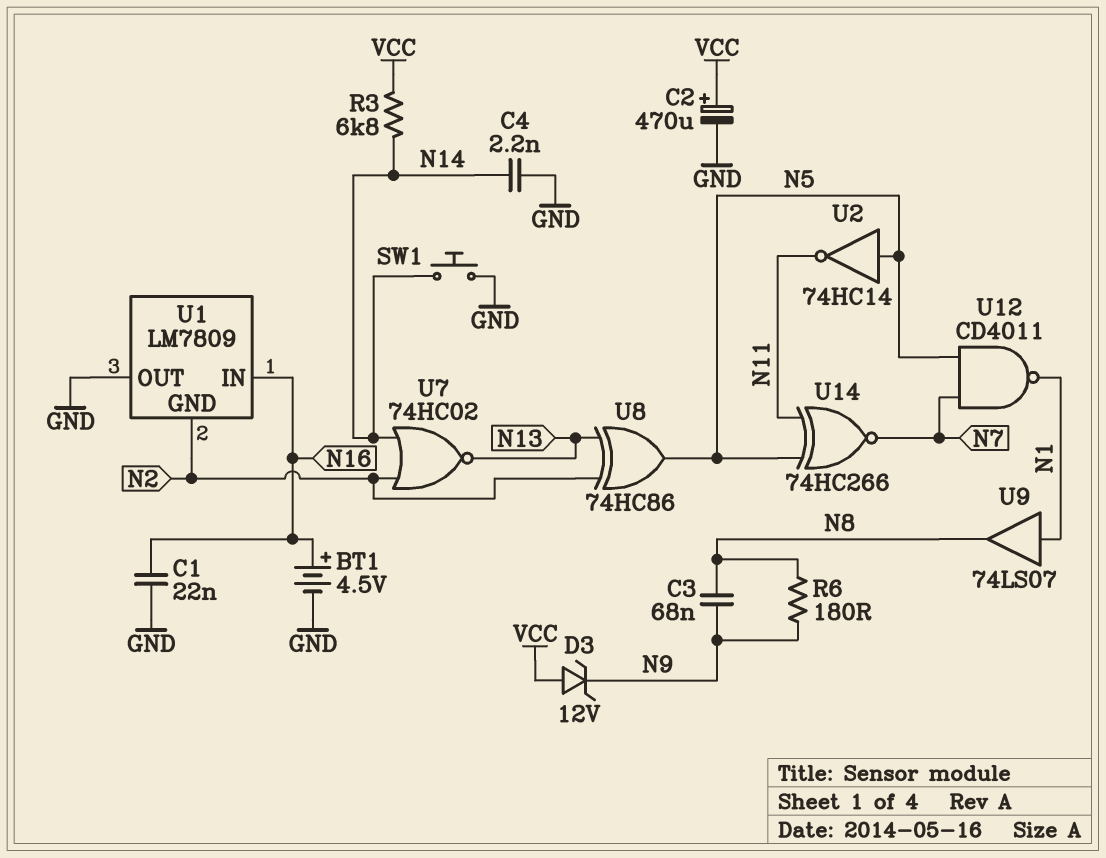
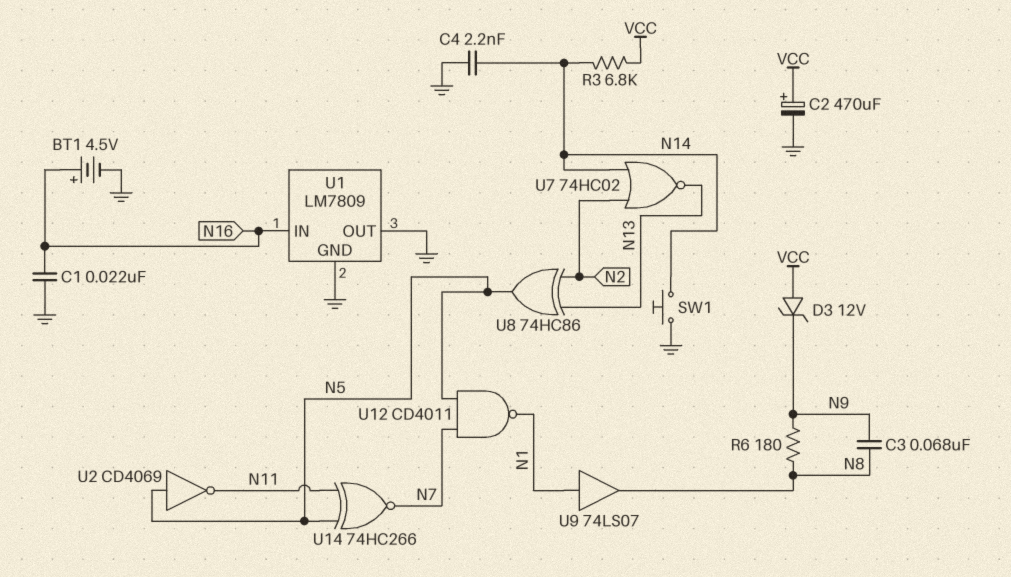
U1 pin GND: N2 -> GND
U2: NOT 74HC14 (in N5, out N11) -> NOT CD4069 (in N5, out N11)

